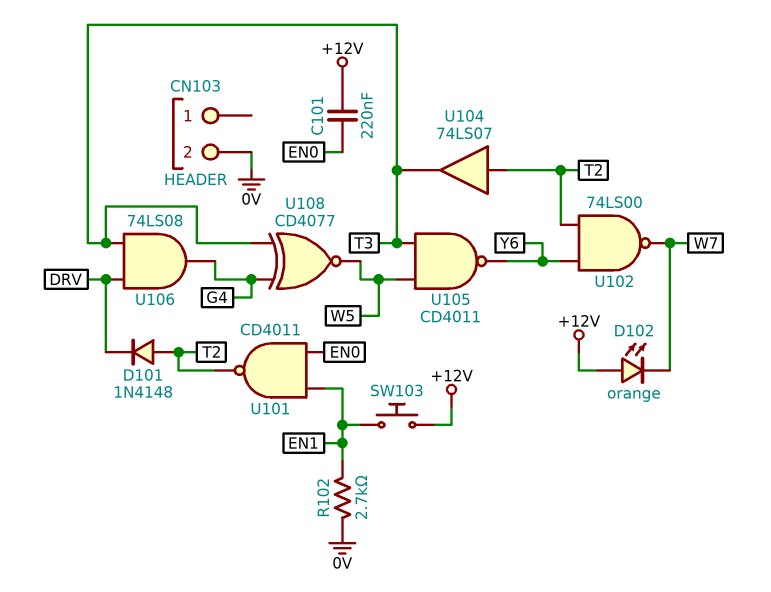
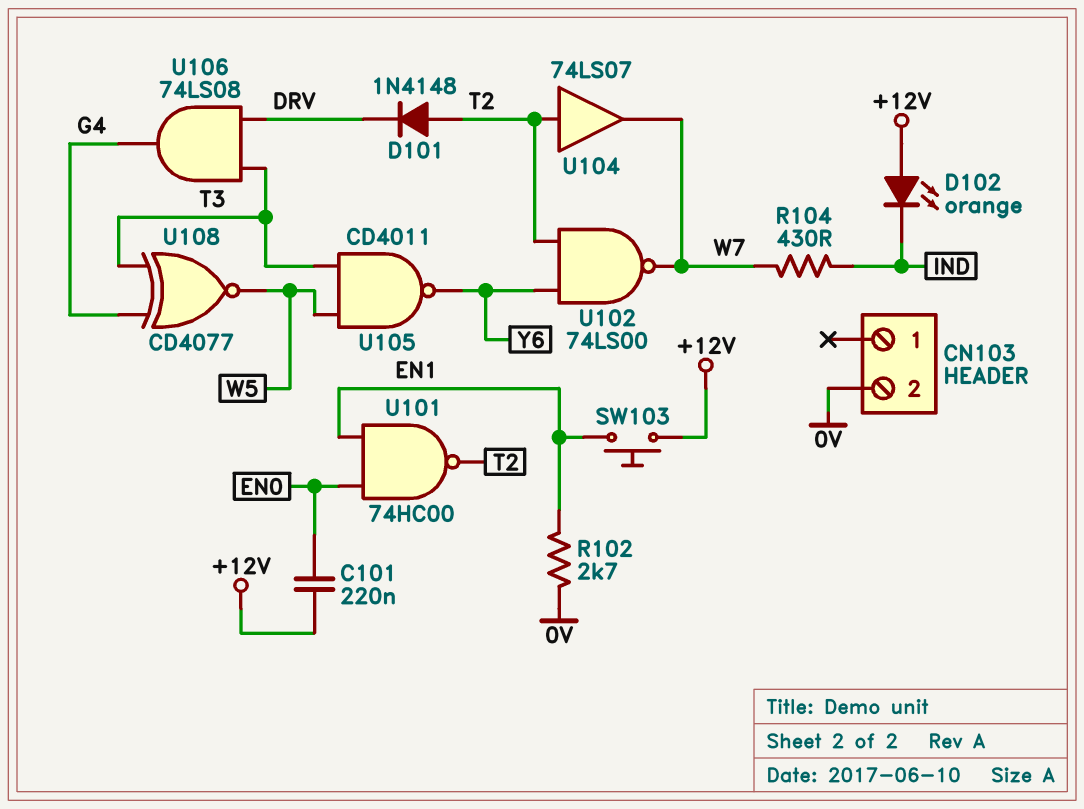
D102: LED orange (A +12V, K W7) -> LED orange (A +12V, K IND)
R104: none -> 430 (IND, W7)
U101: NAND CD4011 (in EN0, in EN1, out T2) -> NAND 74HC00 (in EN0, in EN1, out T2)
U104: buffer 74LS07 (in T2, out T3) -> buffer 74LS07 (in T2, out W7)

